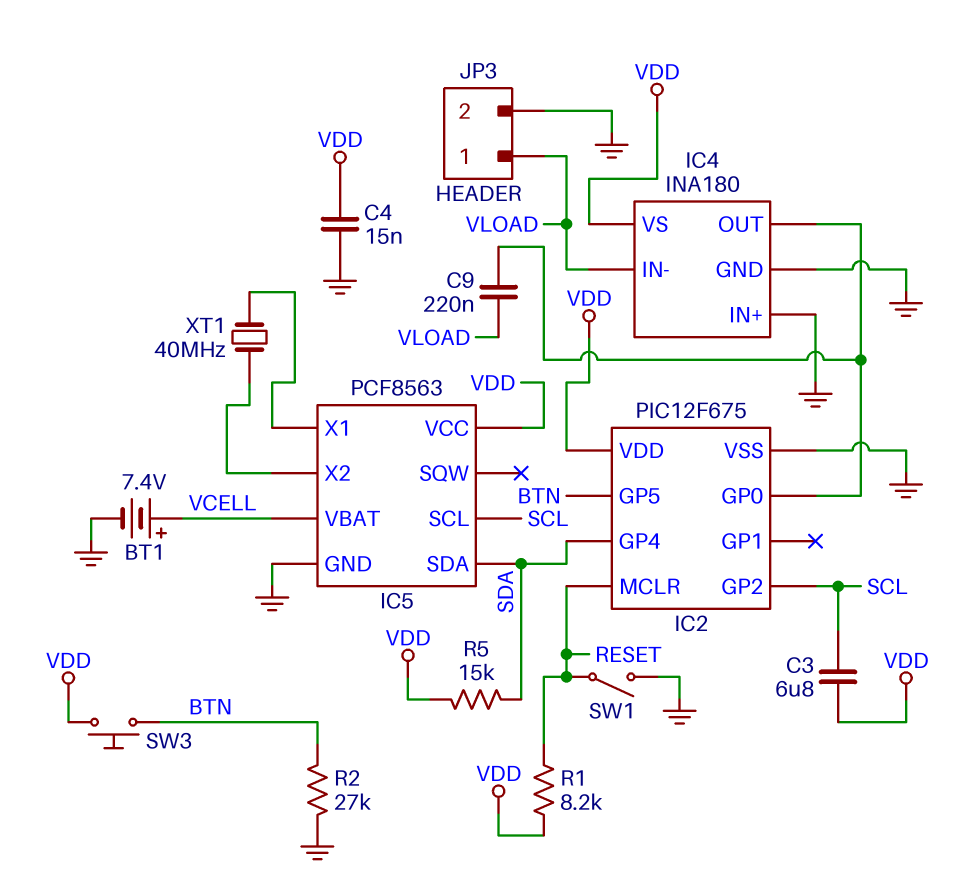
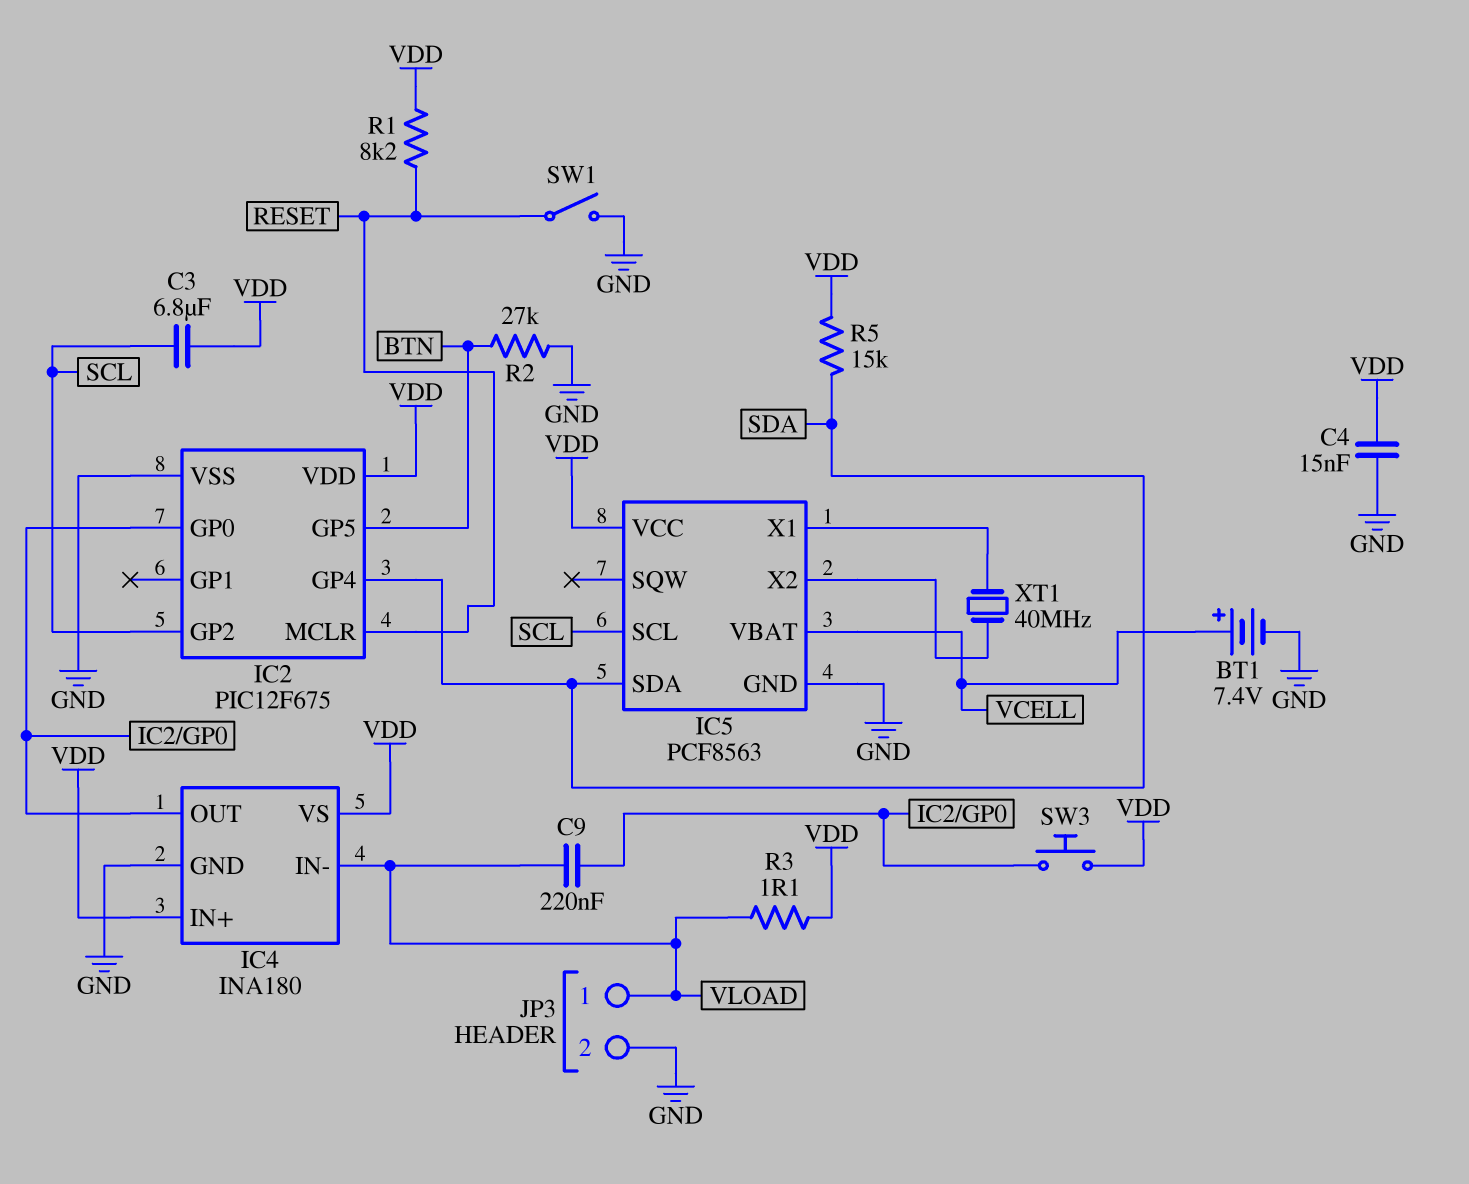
IC4 pin IN+: GND -> VDD
R3: none -> 1.1 (VDD, VLOAD)
SW3: button (BTN, VDD) -> button (IC2/GP0, VDD)

